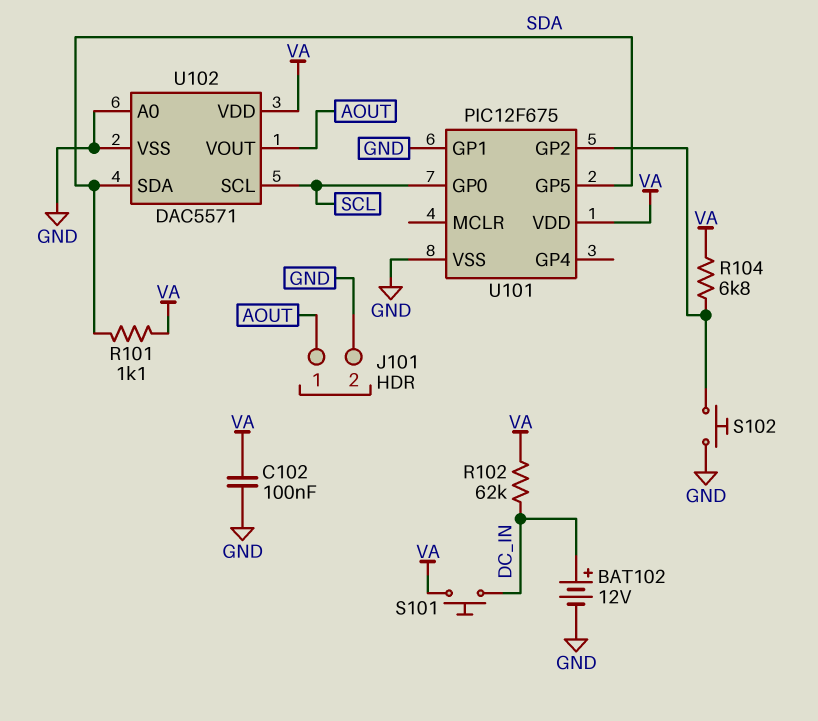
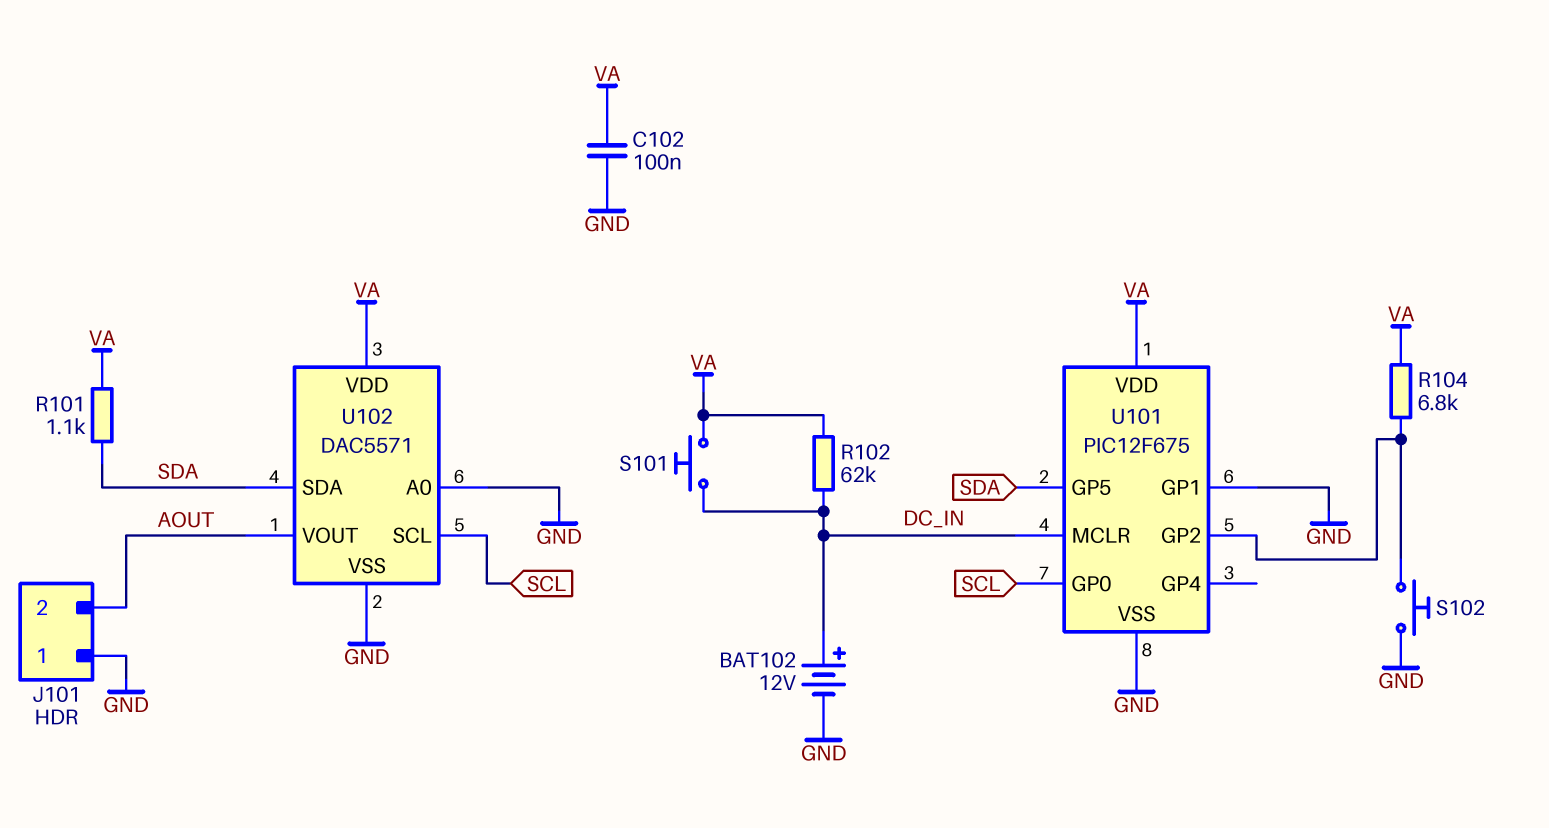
J101 pin 1: AOUT -> GND
J101 pin 2: GND -> AOUT
U101 pin MCLR: none -> DC_IN

